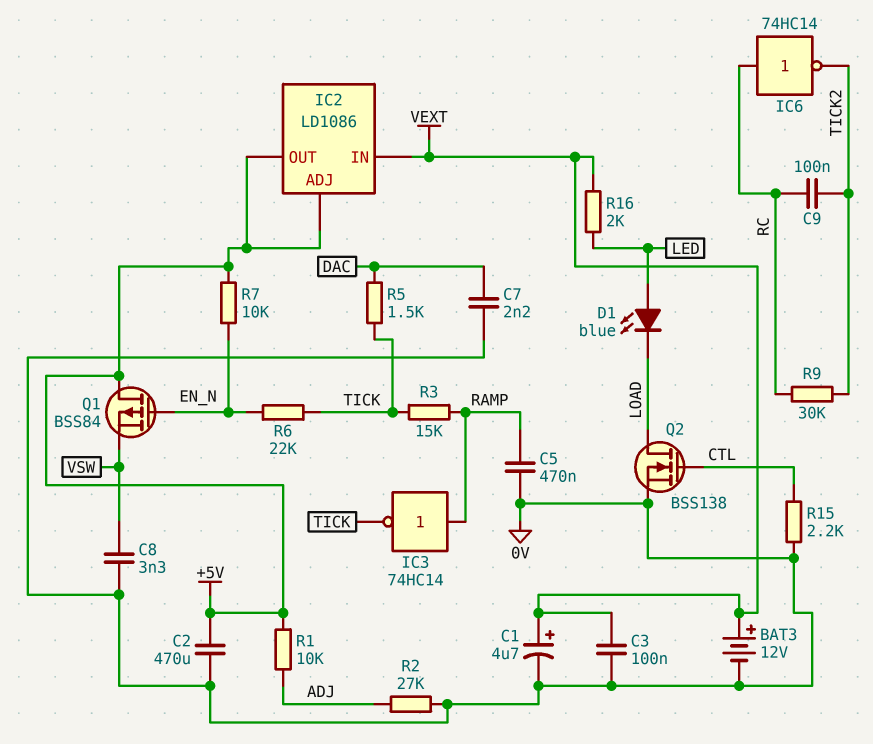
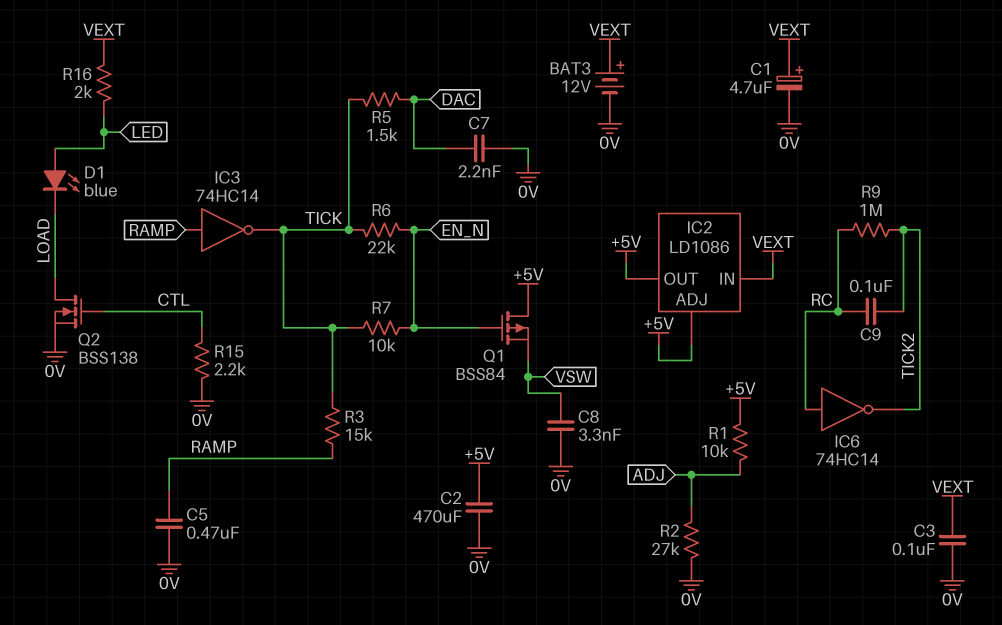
R7: 10k (+5V, EN_N) -> 10k (EN_N, TICK)
R9: 30k (RC, TICK2) -> 1M (RC, TICK2)

